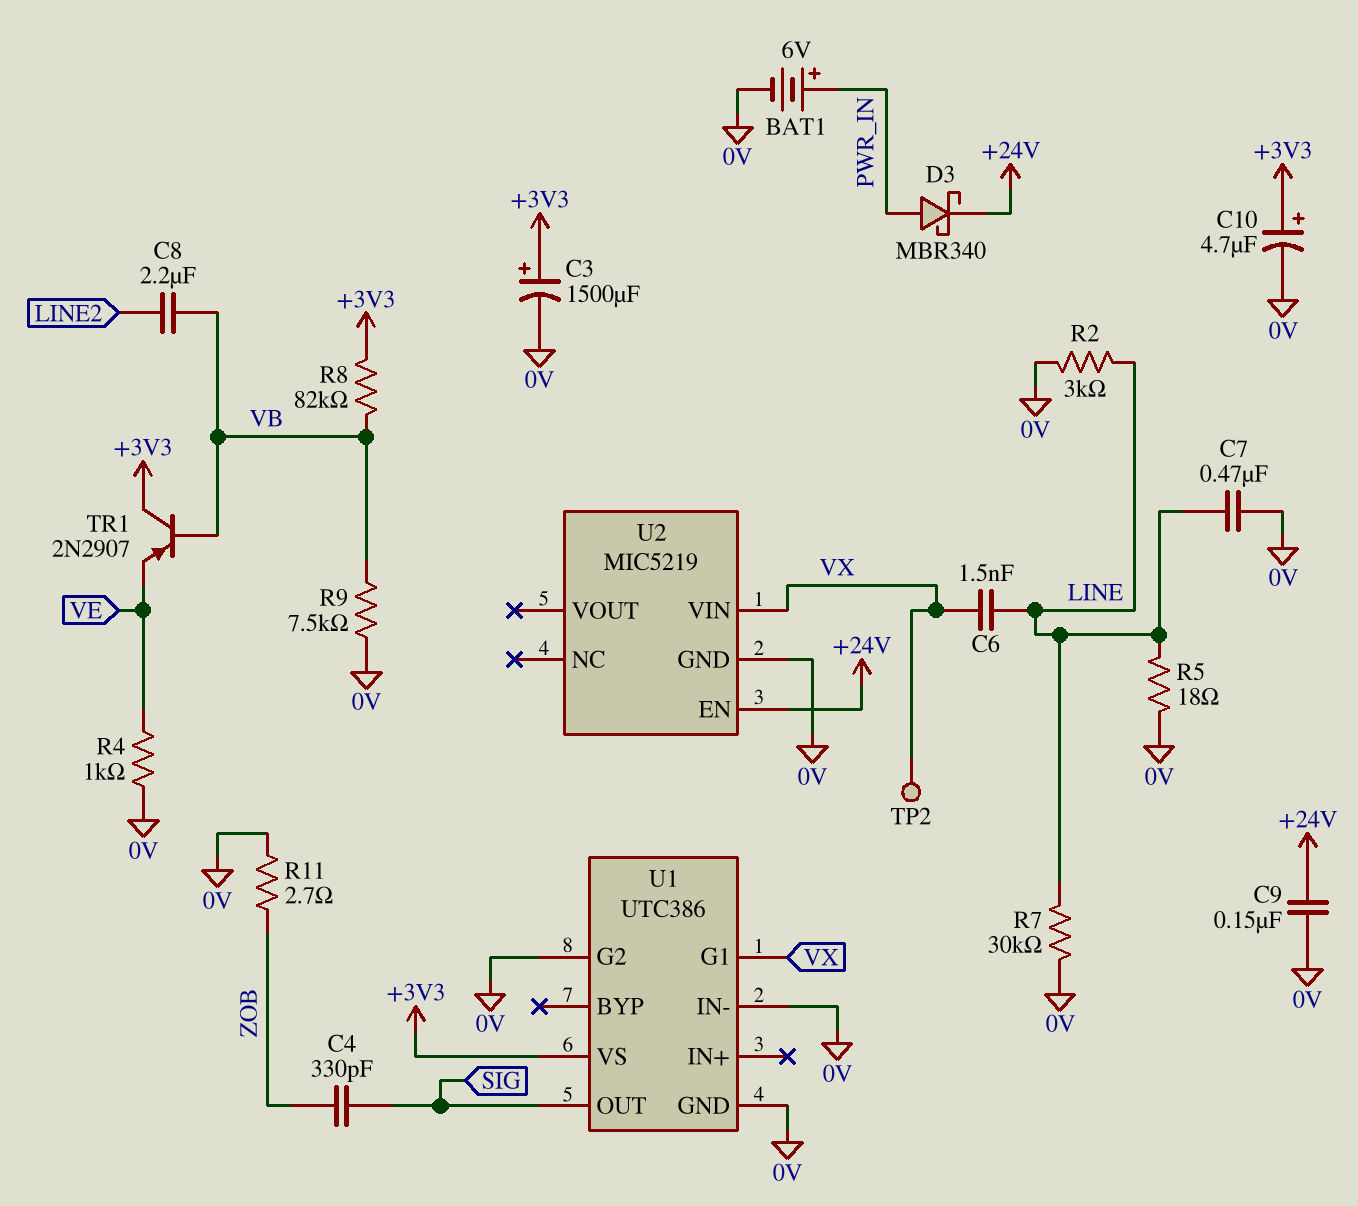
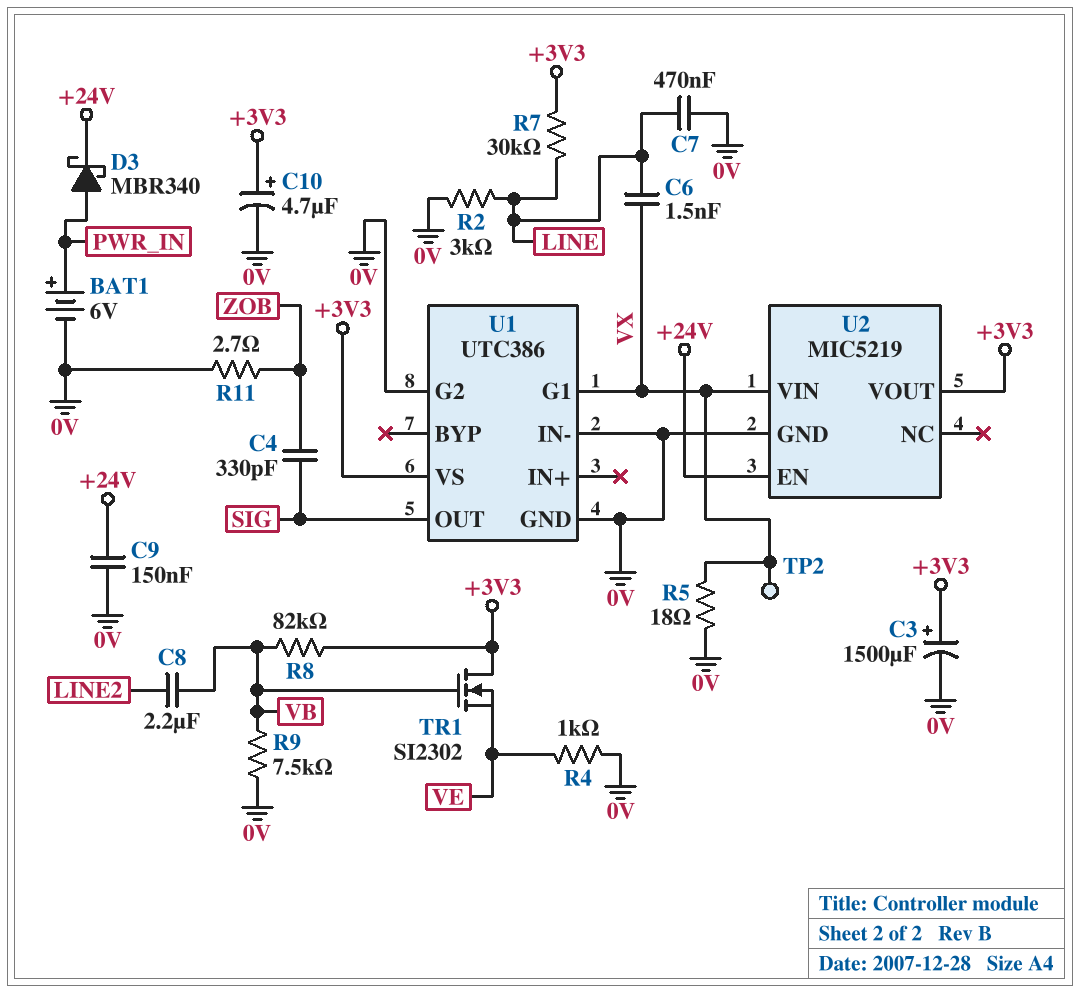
R5: 18 (0V, LINE) -> 18 (0V, VX)
R7: 30k (0V, LINE) -> 30k (+3V3, LINE)
TR1: PNP 2N2907 (B VB, C +3V3, E VE) -> NMOS SI2302 (G VB, D +3V3, S VE)
U2 pin VOUT: none -> +3V3

